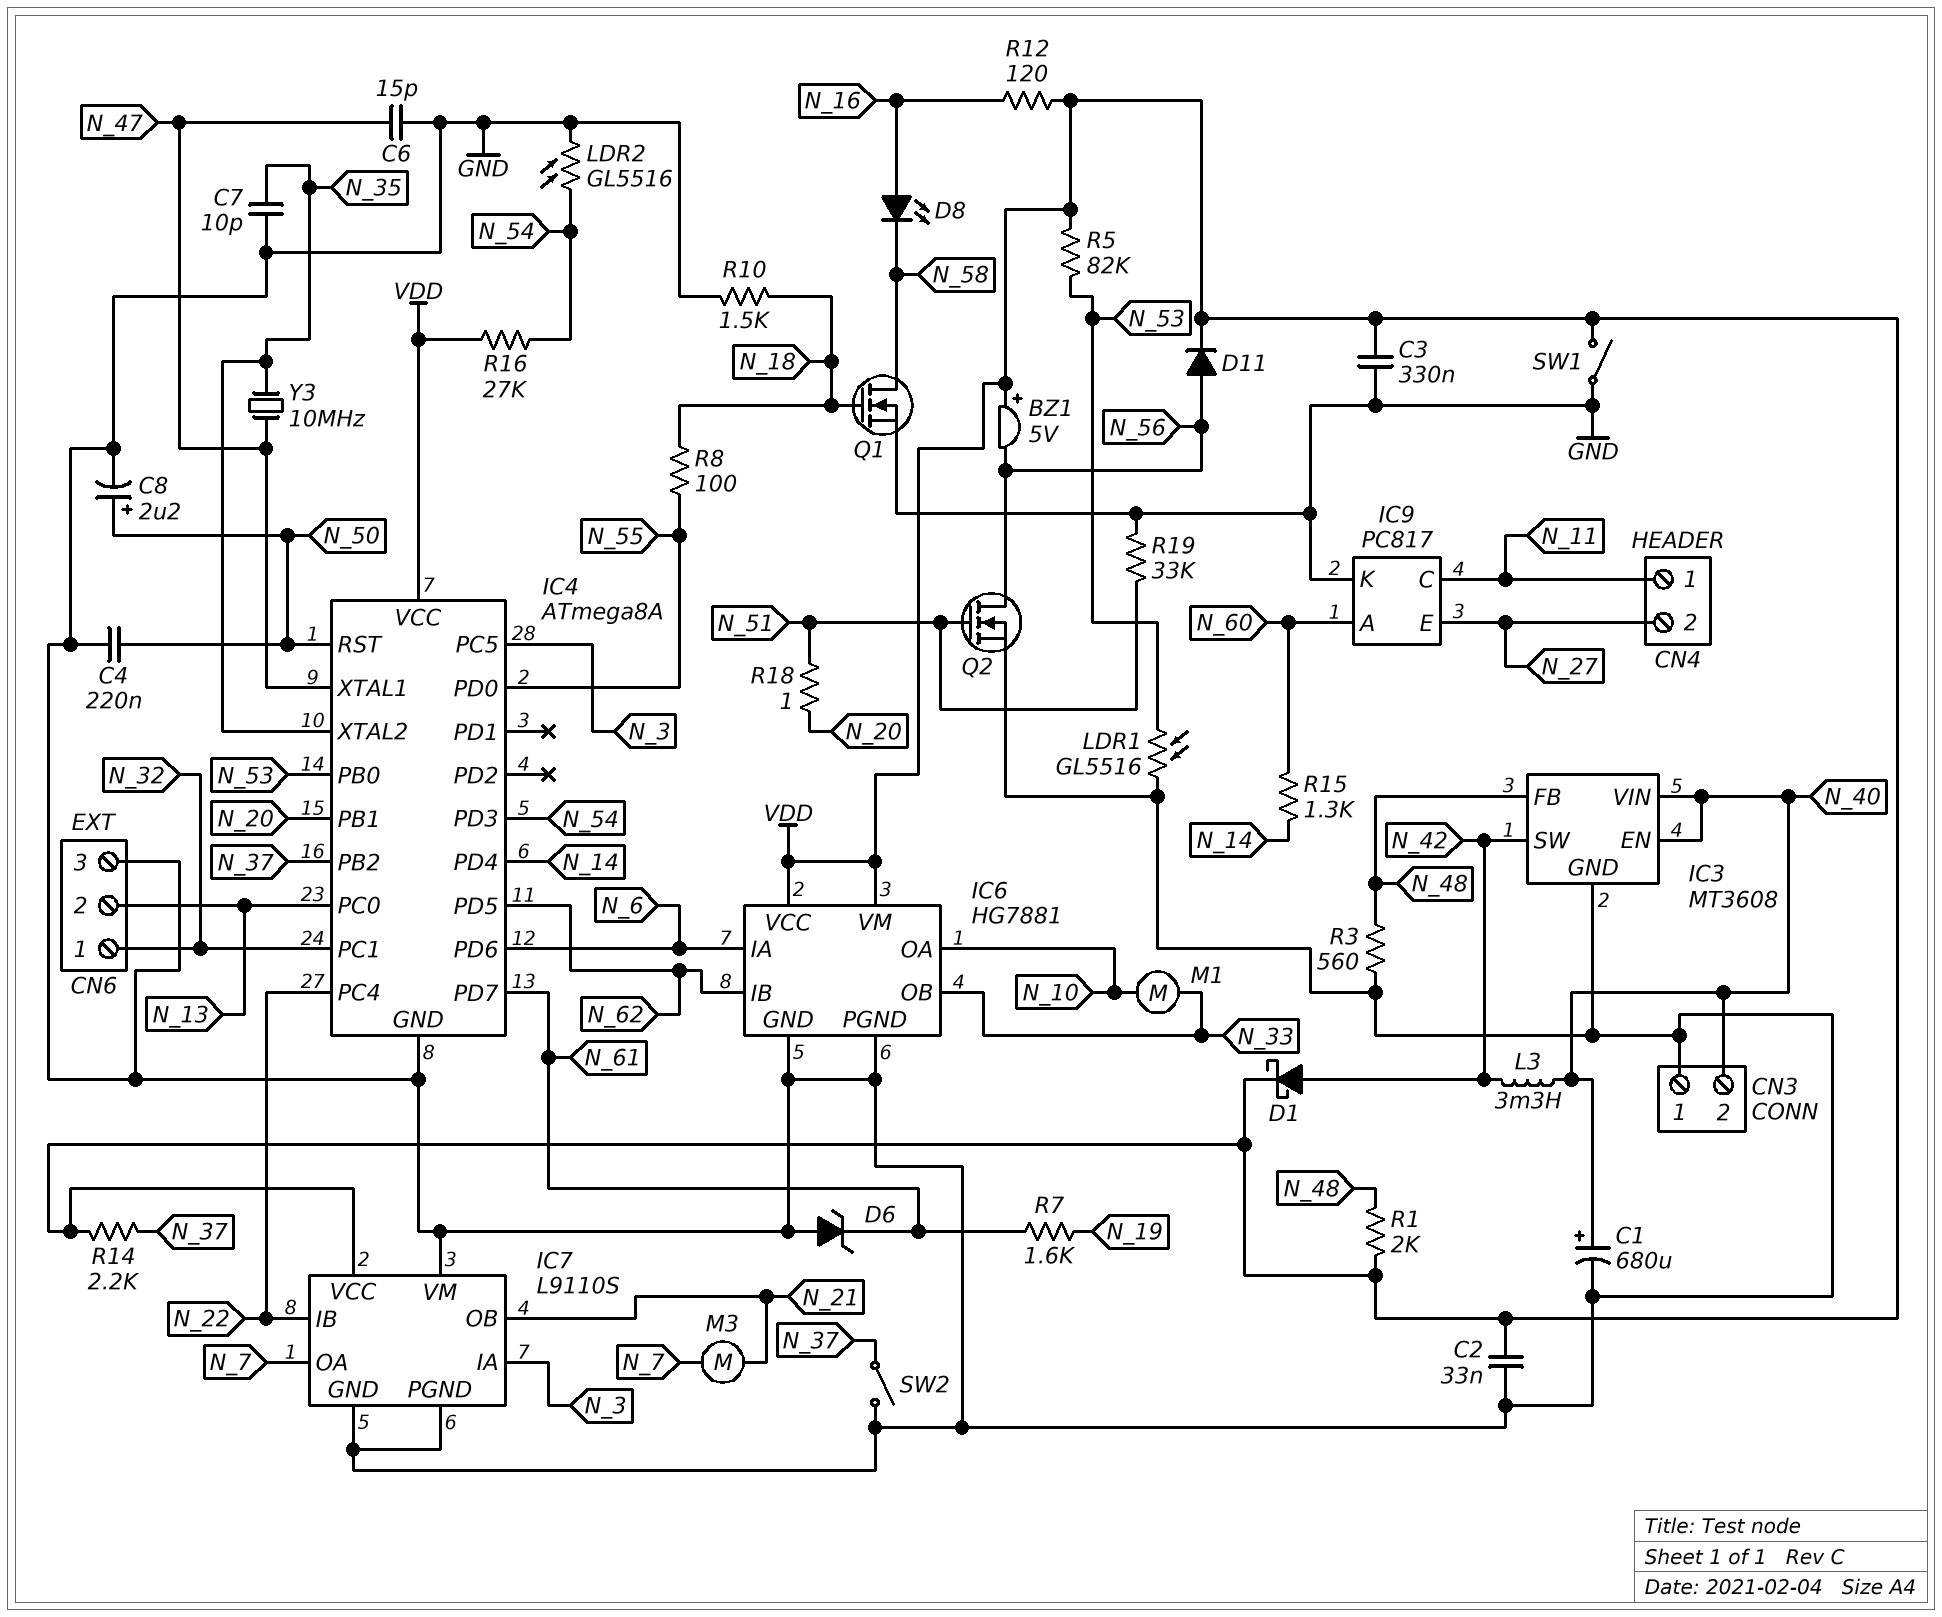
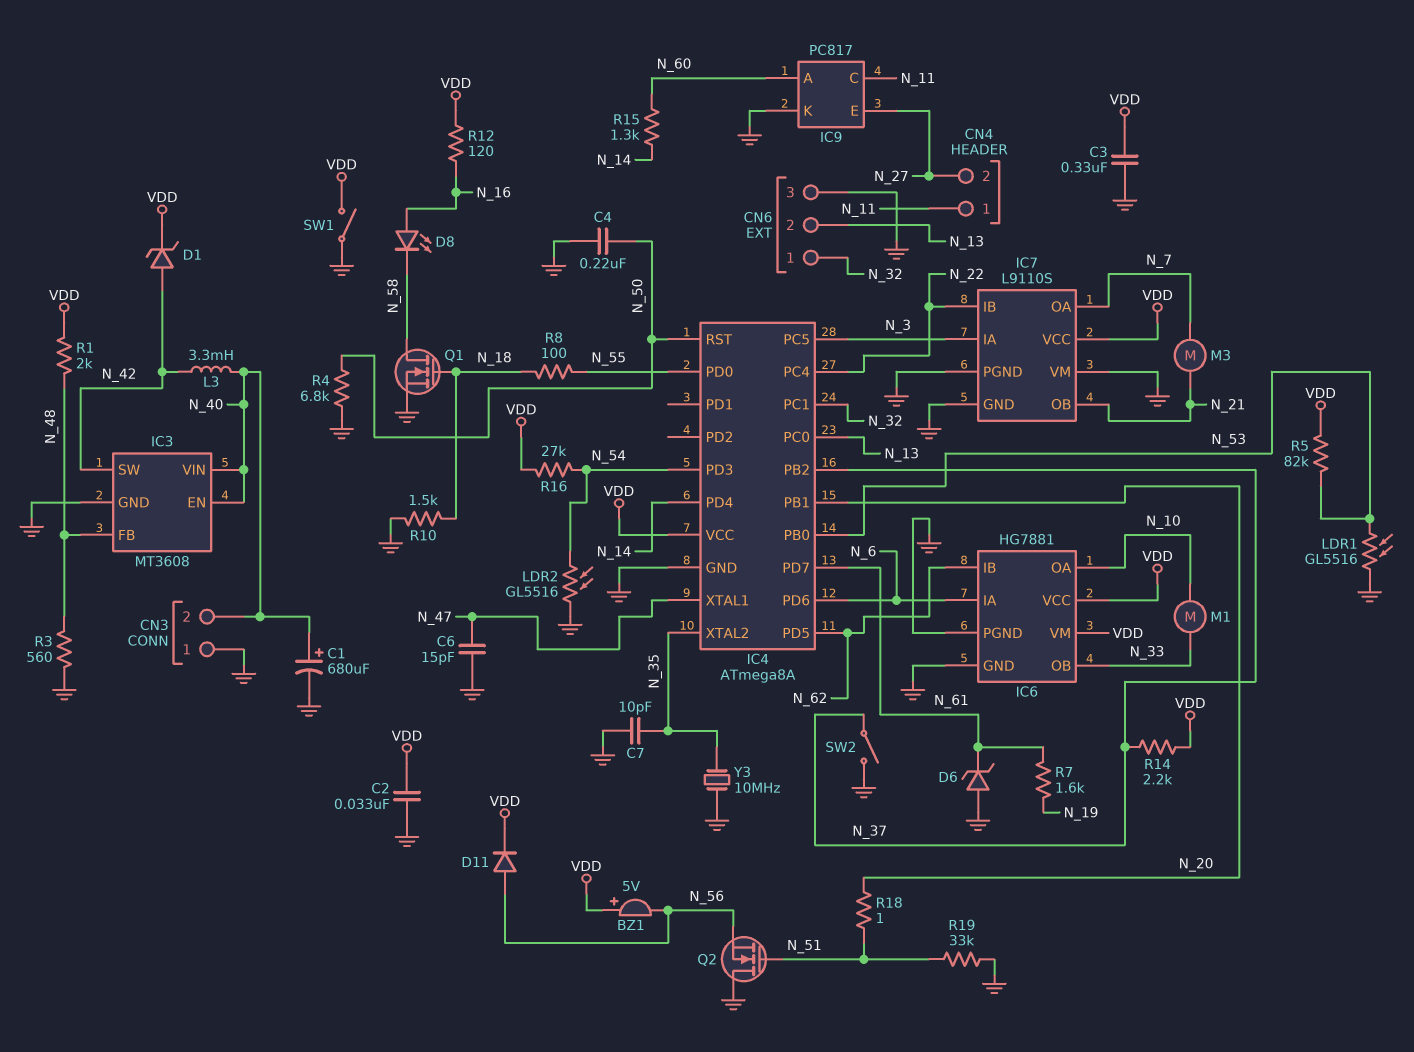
C8: 2.2uF (plus N_50, minus GND) -> none
D1: schottky (A N_42, K VDD) -> zener (A N_42, K VDD)
Q2: NMOS (G N_51, D N_56, S GND) -> NMOS (G N_51, D GND, S N_56)
R4: none -> 6.8k (GND, N_50)
Y3: 10MHz (N_35, N_47) -> 10MHz (GND, N_35)

